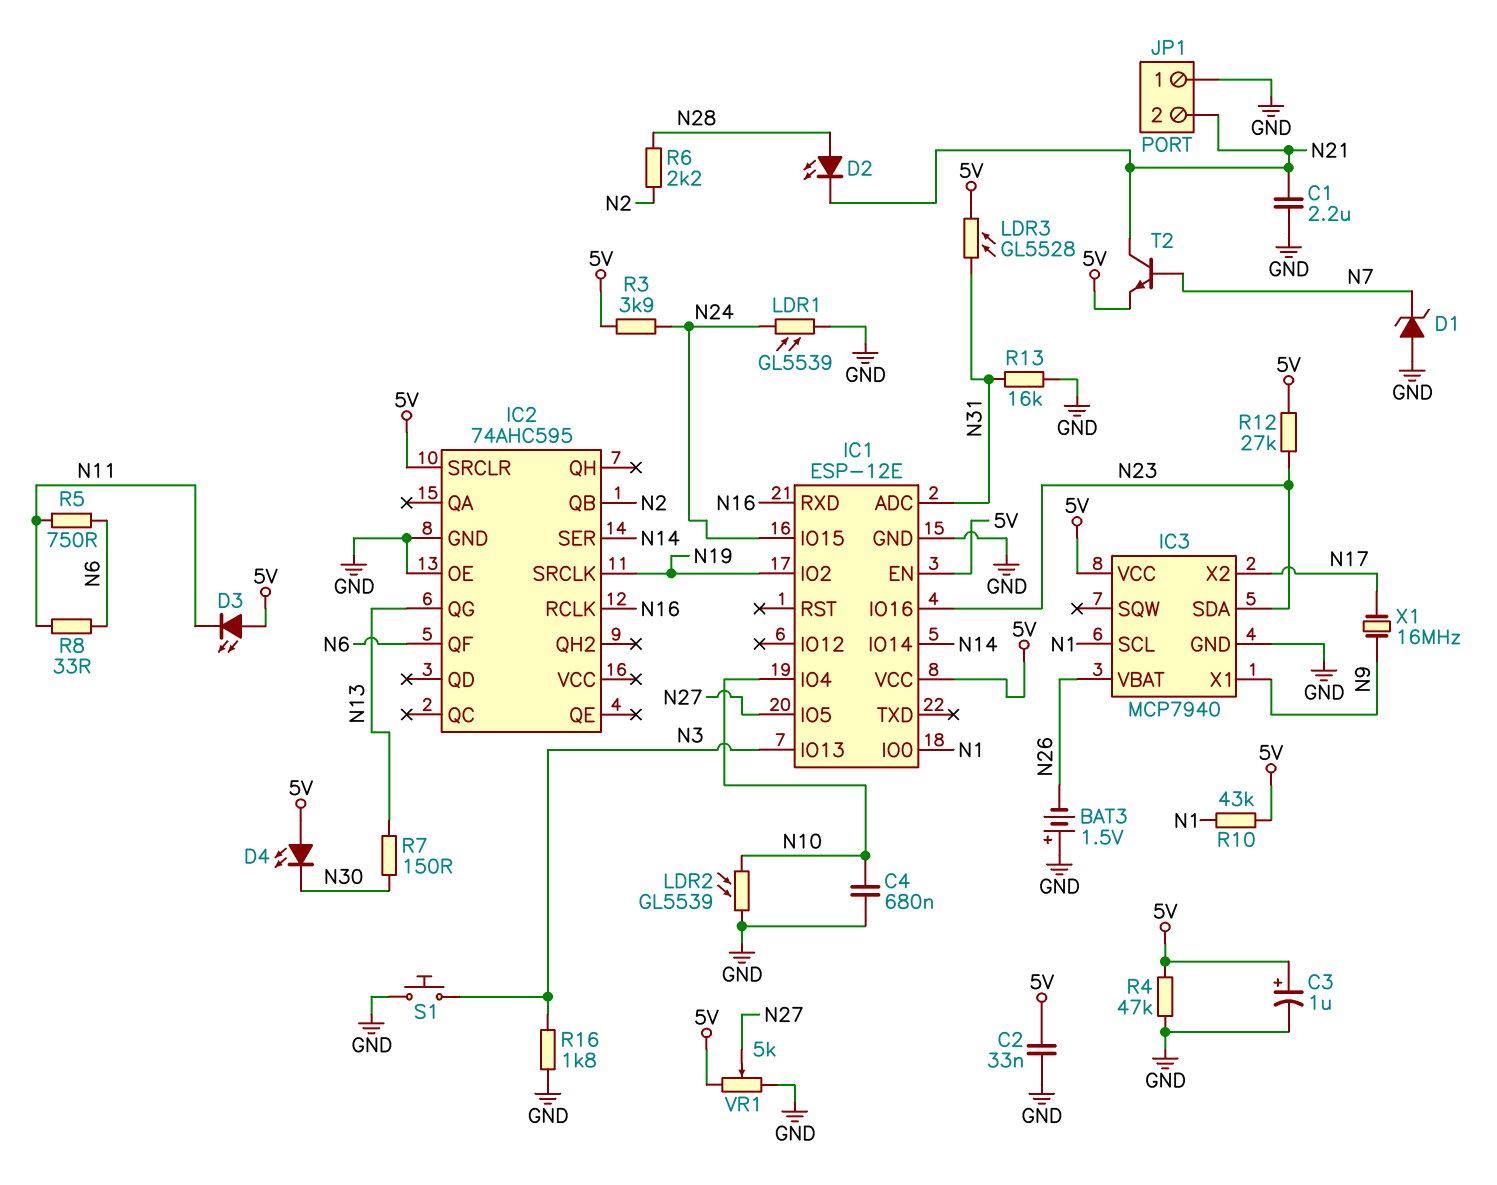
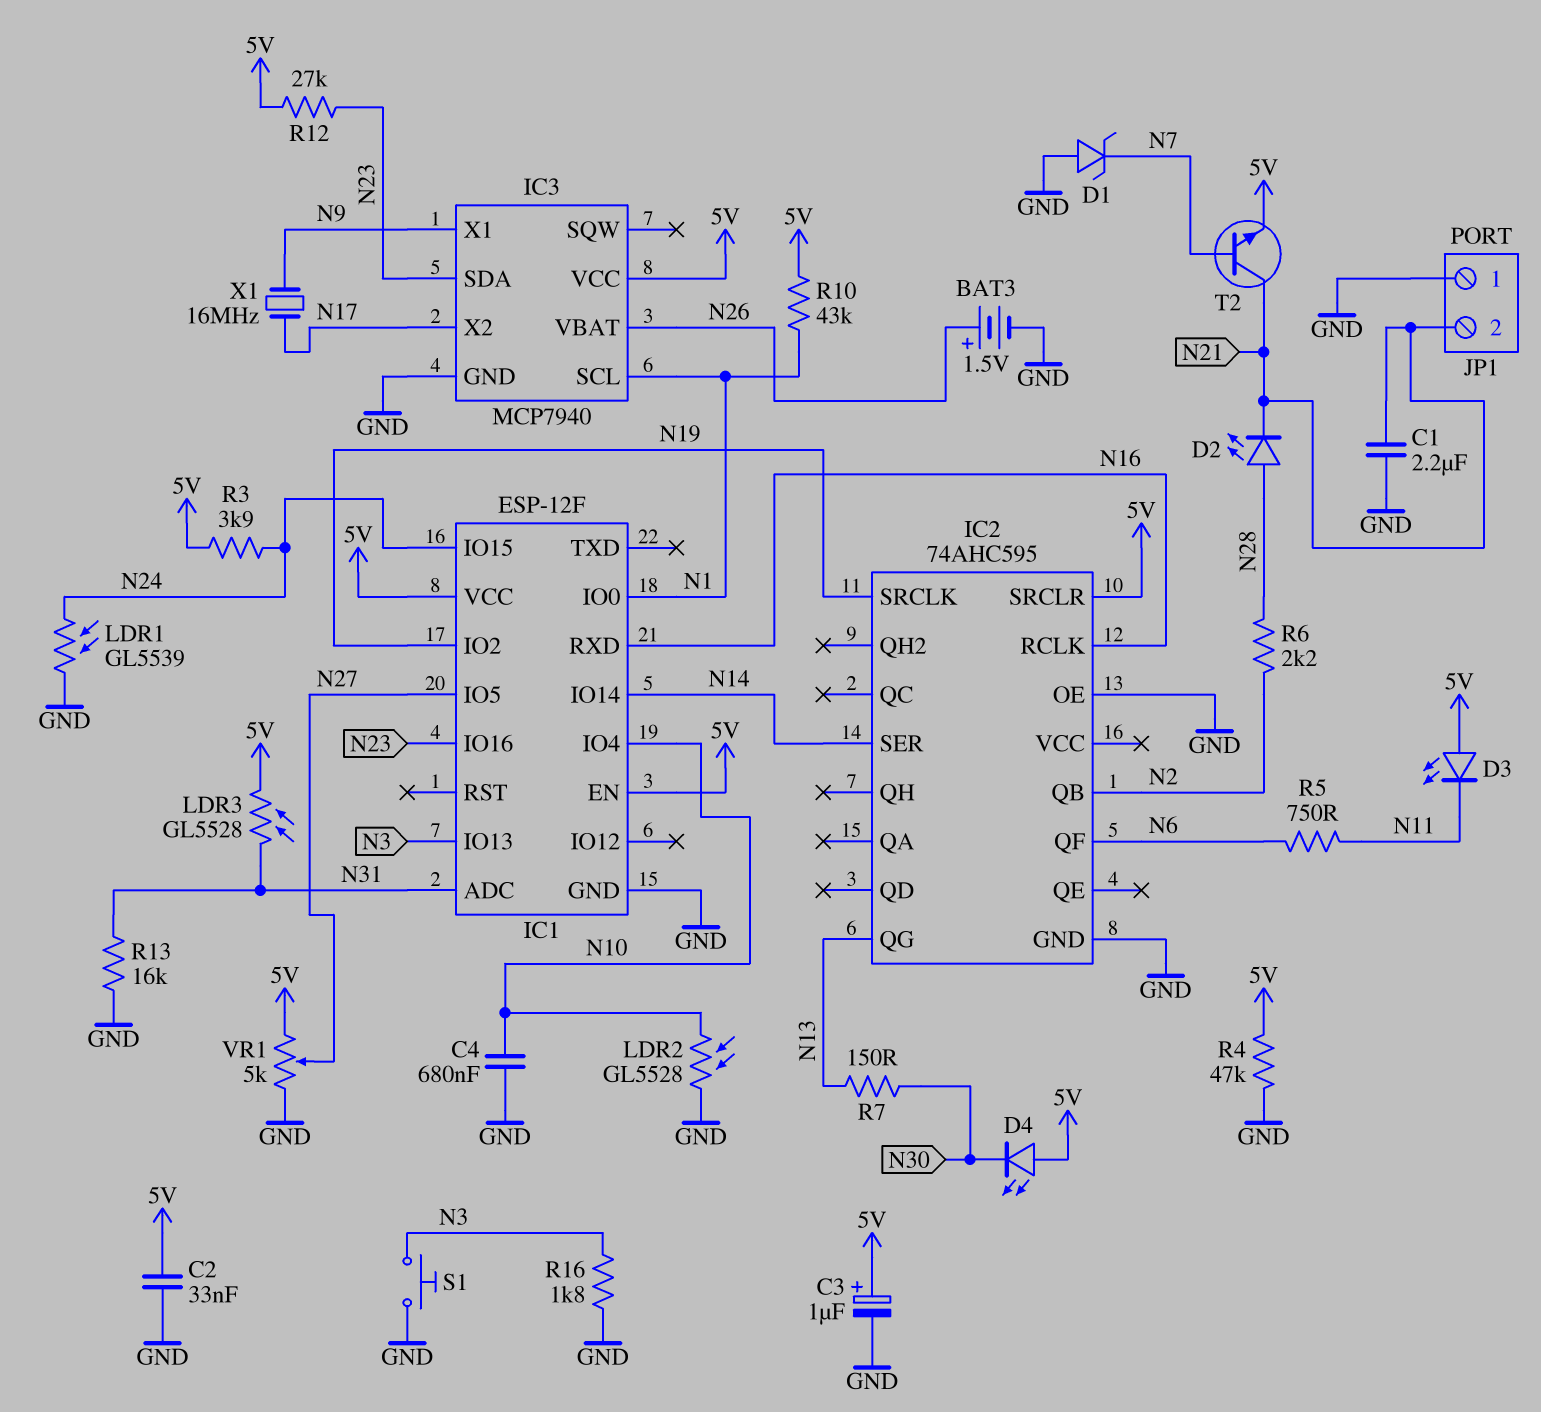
BAT3: 1.5V (plus GND, minus N26) -> 1.5V (plus N26, minus GND)
IC1: ESP-12E -> ESP-12F
LDR2: GL5539 (GND, N10) -> GL5528 (GND, N10)
R8: 33 (N6, N11) -> none

